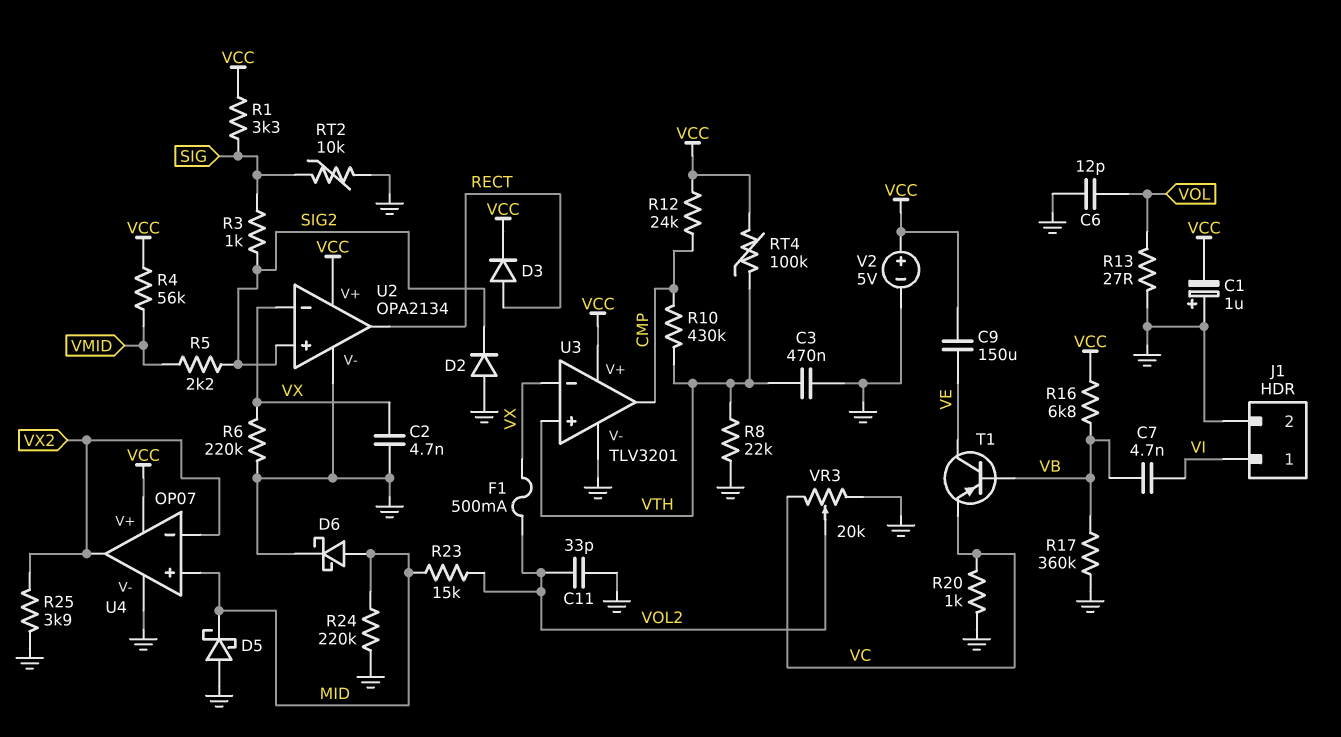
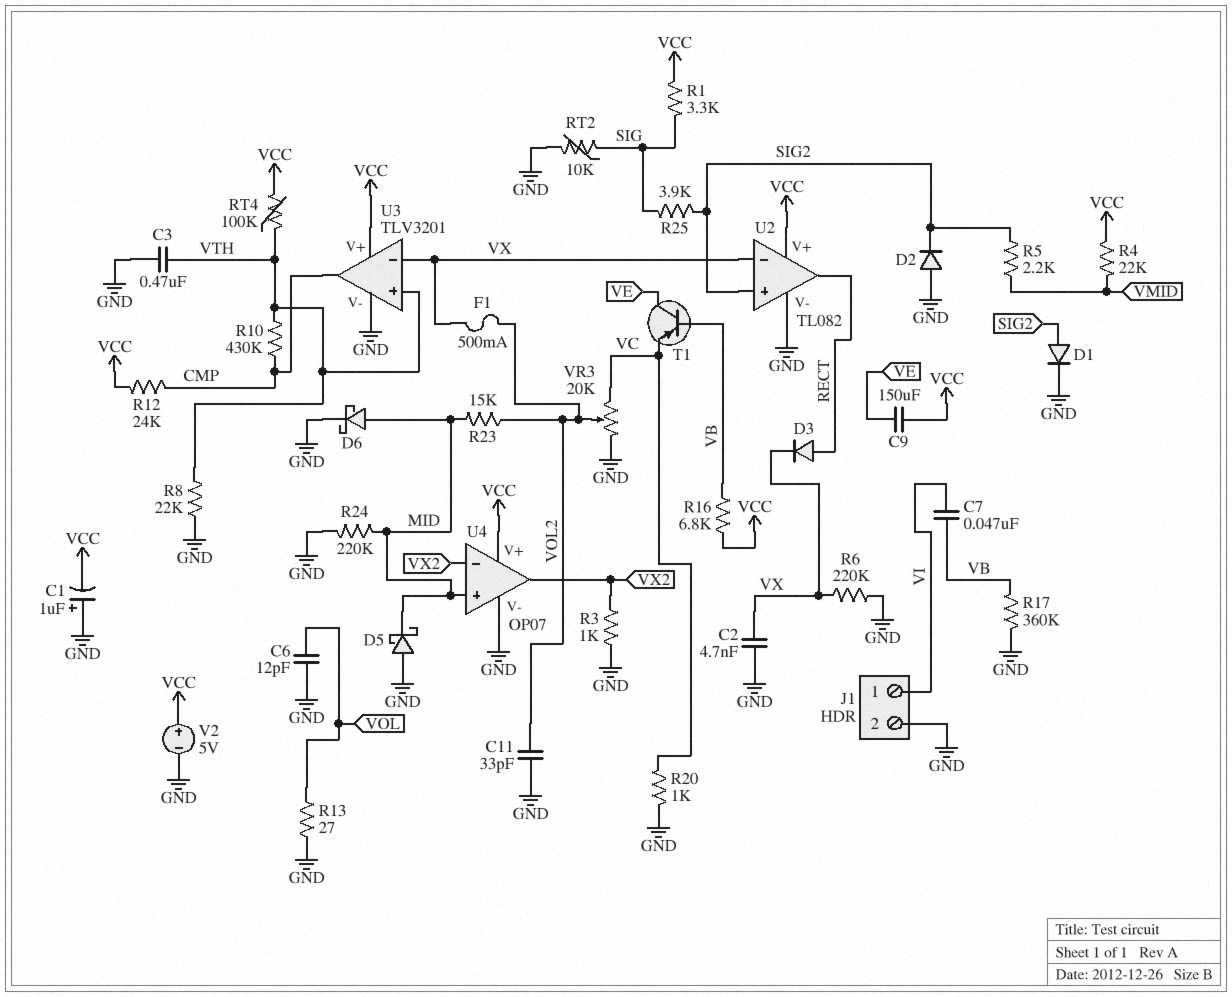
C7: 4.7nF (VB, VI) -> 47nF (VB, VI)
D1: none -> diode (A SIG2, K GND)
D3: diode (A RECT, K VCC) -> diode (A RECT, K VX)
R3: 1k (SIG, SIG2) -> 1k (GND, VX2)
R4: 56k (VCC, VMID) -> 22k (VCC, VMID)
R25: 3.9k (GND, VX2) -> 3.9k (SIG, SIG2)
U2: OPA2134 -> TL082

